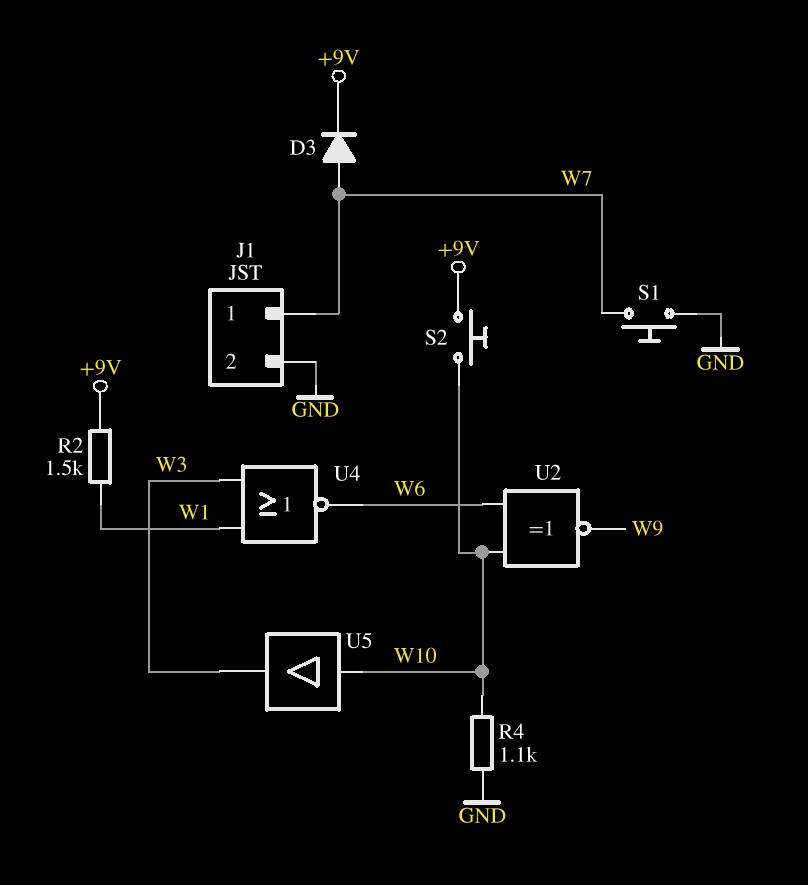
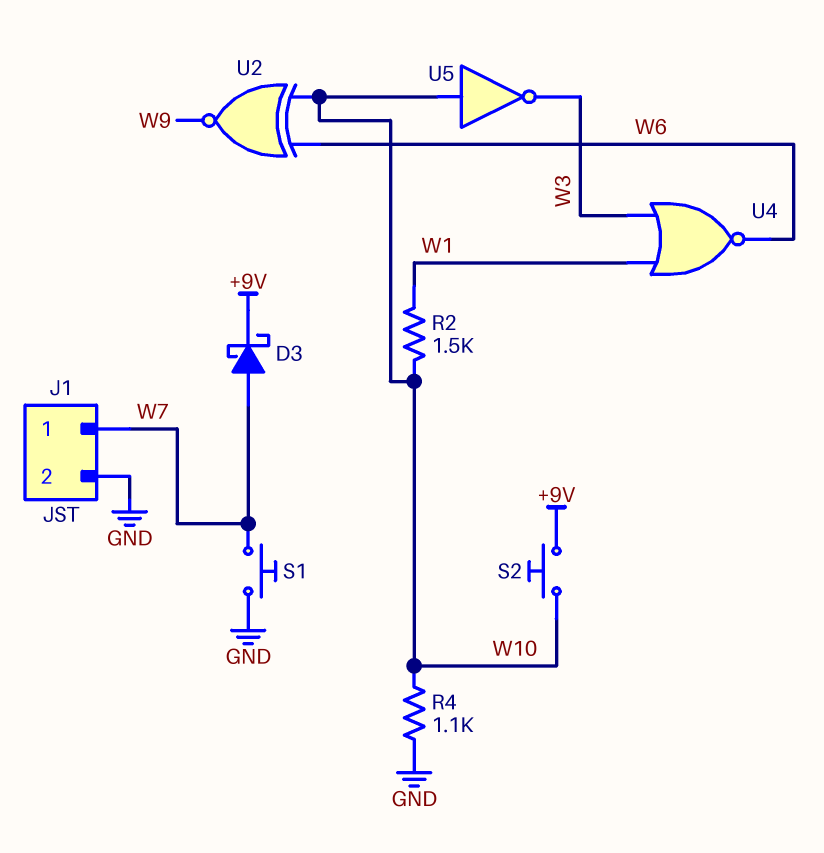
D3: diode (A W7, K +9V) -> schottky (A W7, K +9V)
R2: 1.5k (+9V, W1) -> 1.5k (W1, W10)
U5: buffer (in W10, out W3) -> NOT (in W10, out W3)

